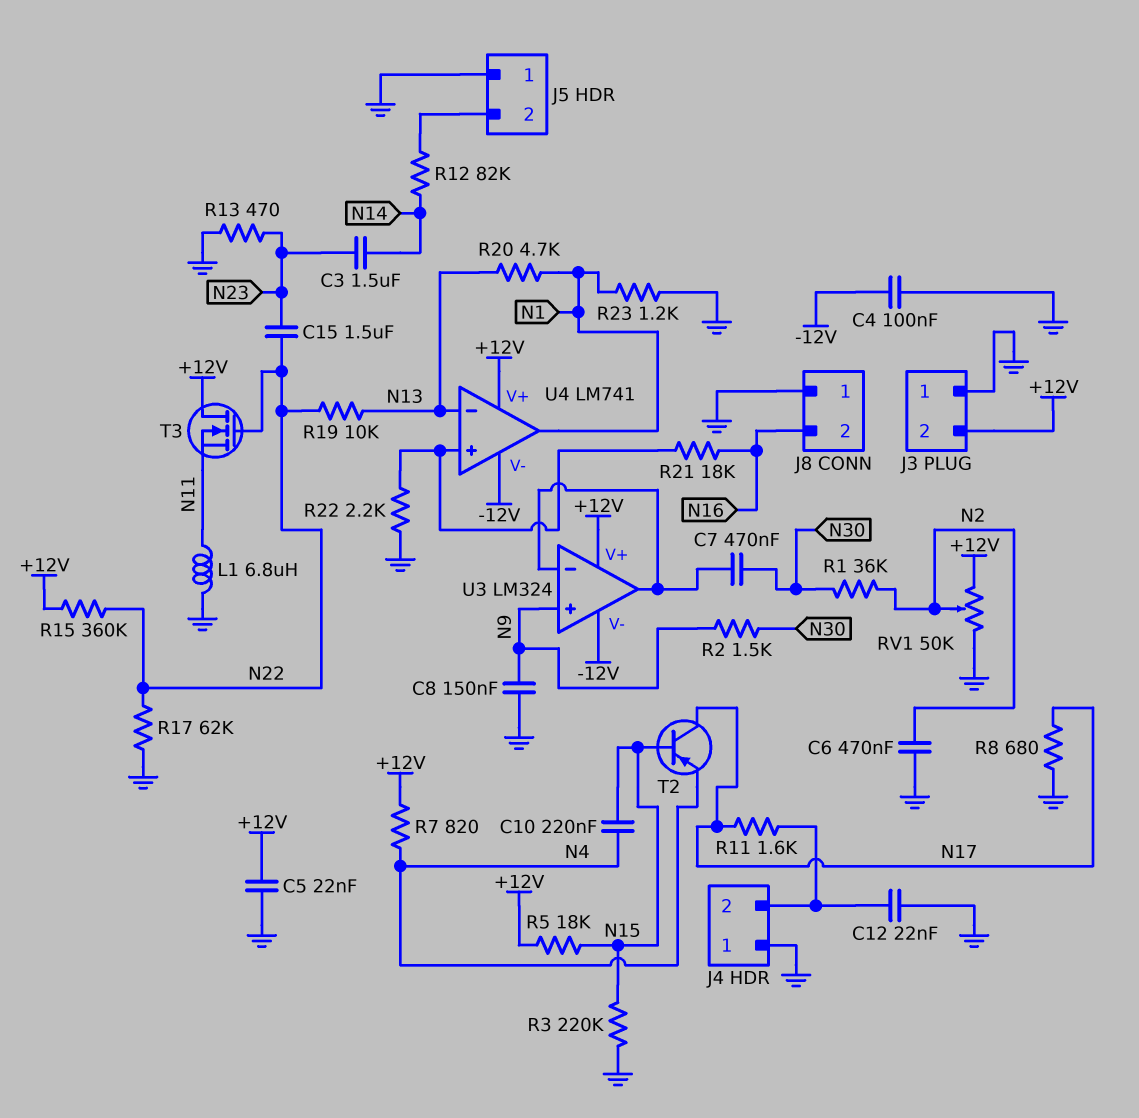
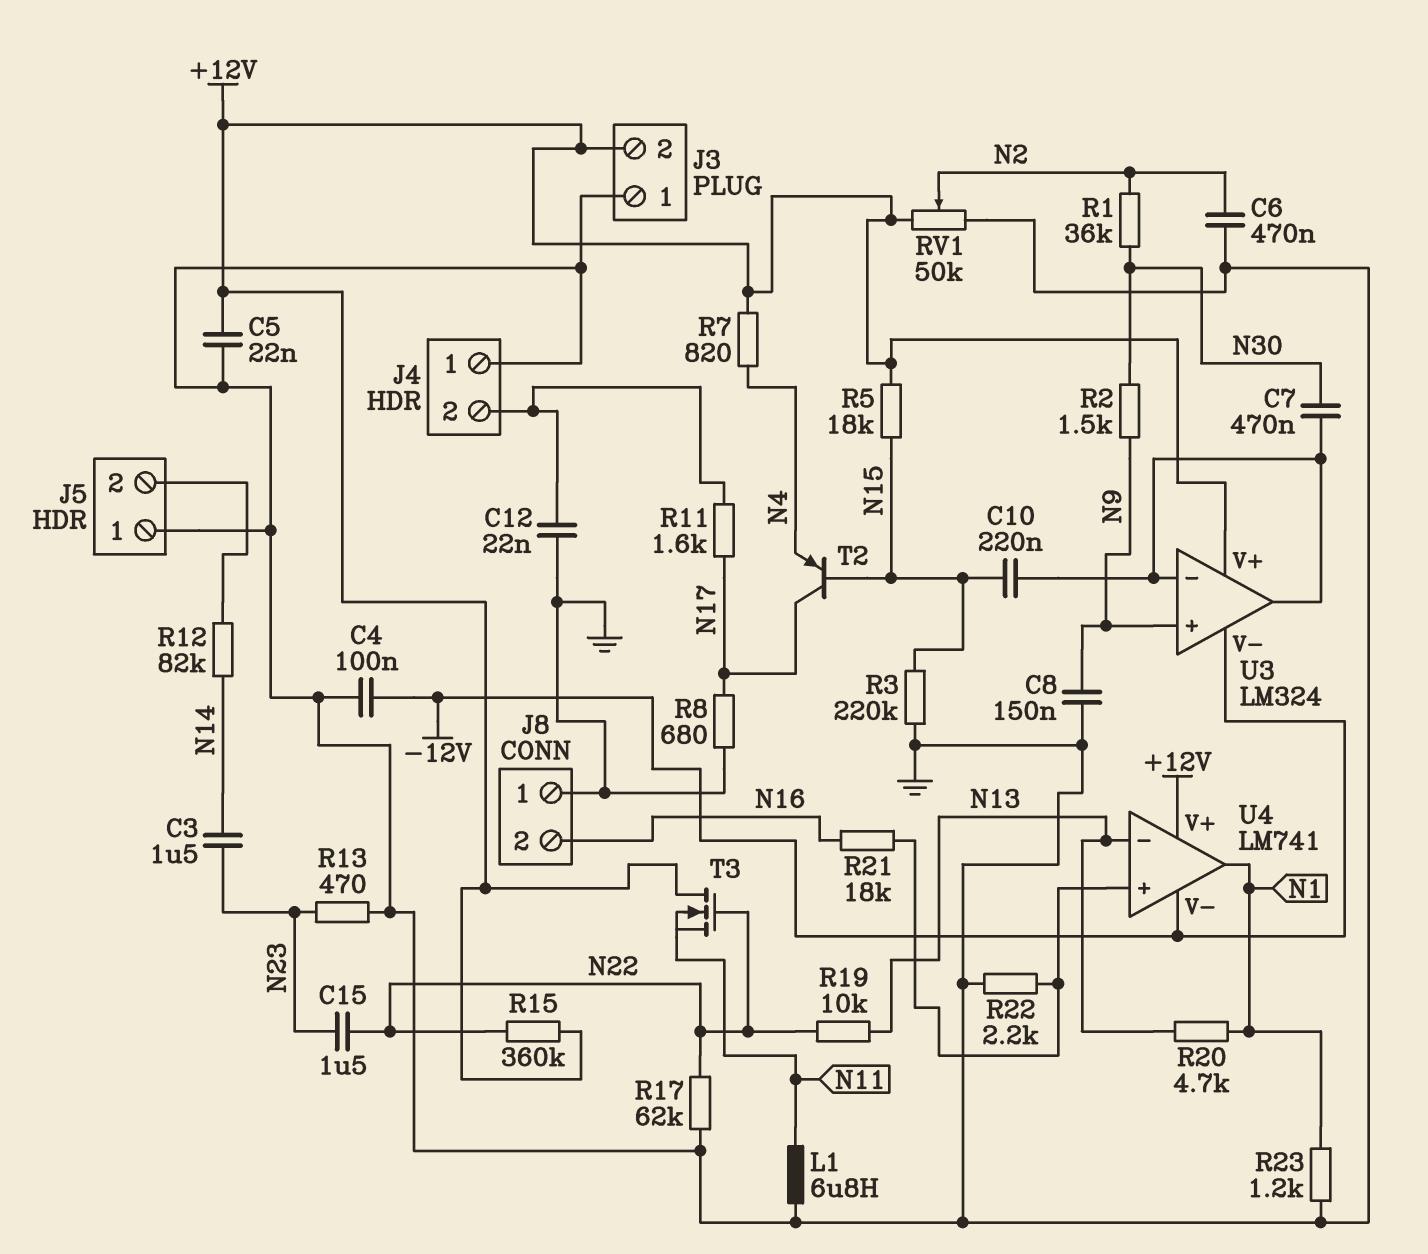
C10: 220nF (N4, N15) -> 220nF (N15, U3/in-)

